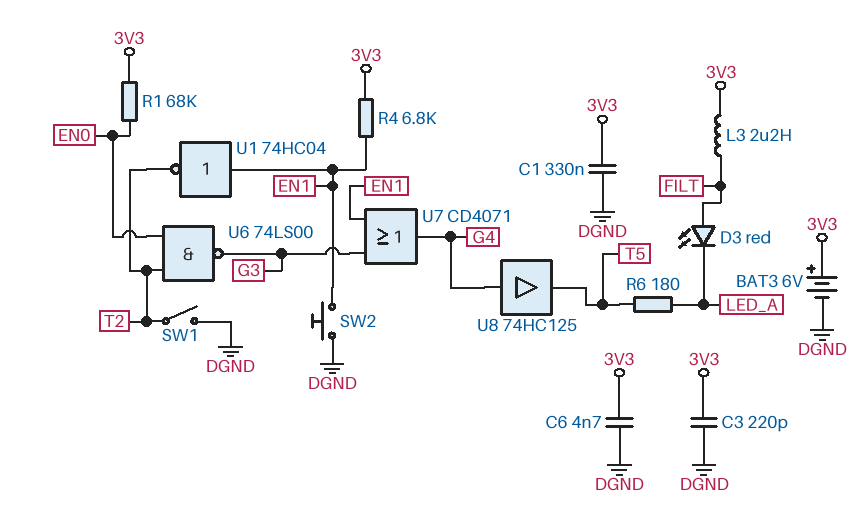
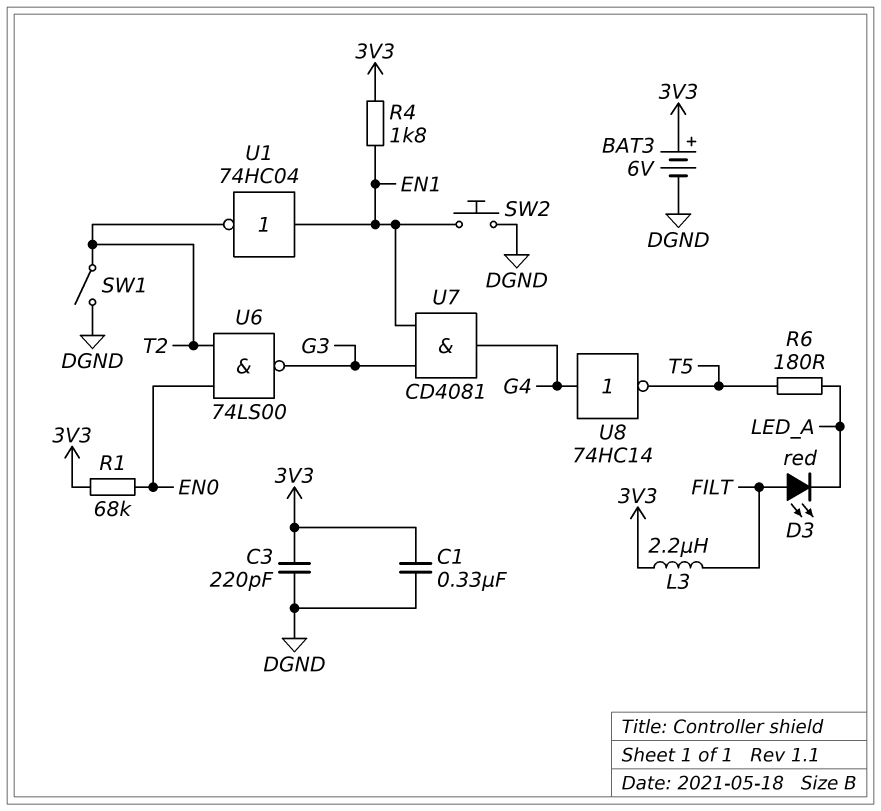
C6: 4.7nF (3V3, DGND) -> none
R4: 6.8k (3V3, EN1) -> 1.8k (3V3, EN1)
U7: OR CD4071 (in EN1, in G3, out G4) -> AND CD4081 (in EN1, in G3, out G4)
U8: buffer 74HC125 (in G4, out T5) -> NOT 74HC14 (in G4, out T5)

